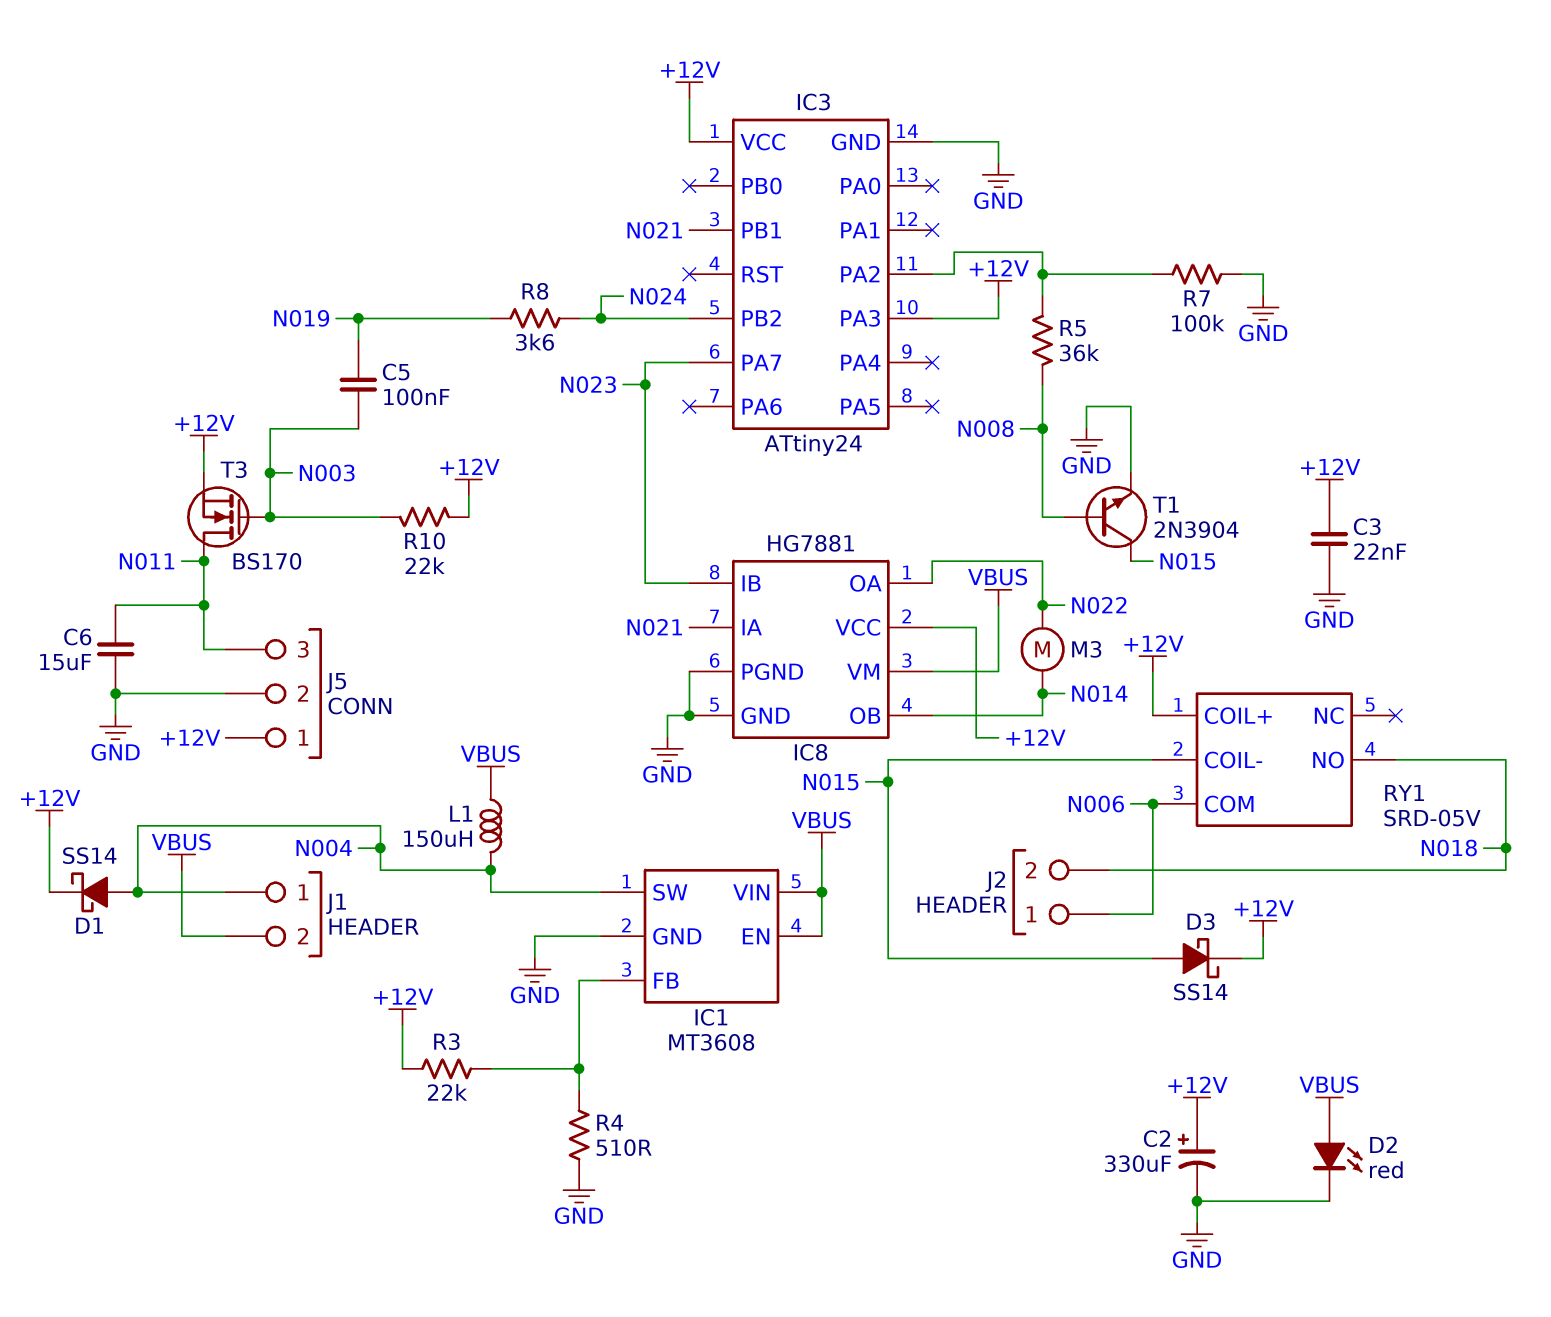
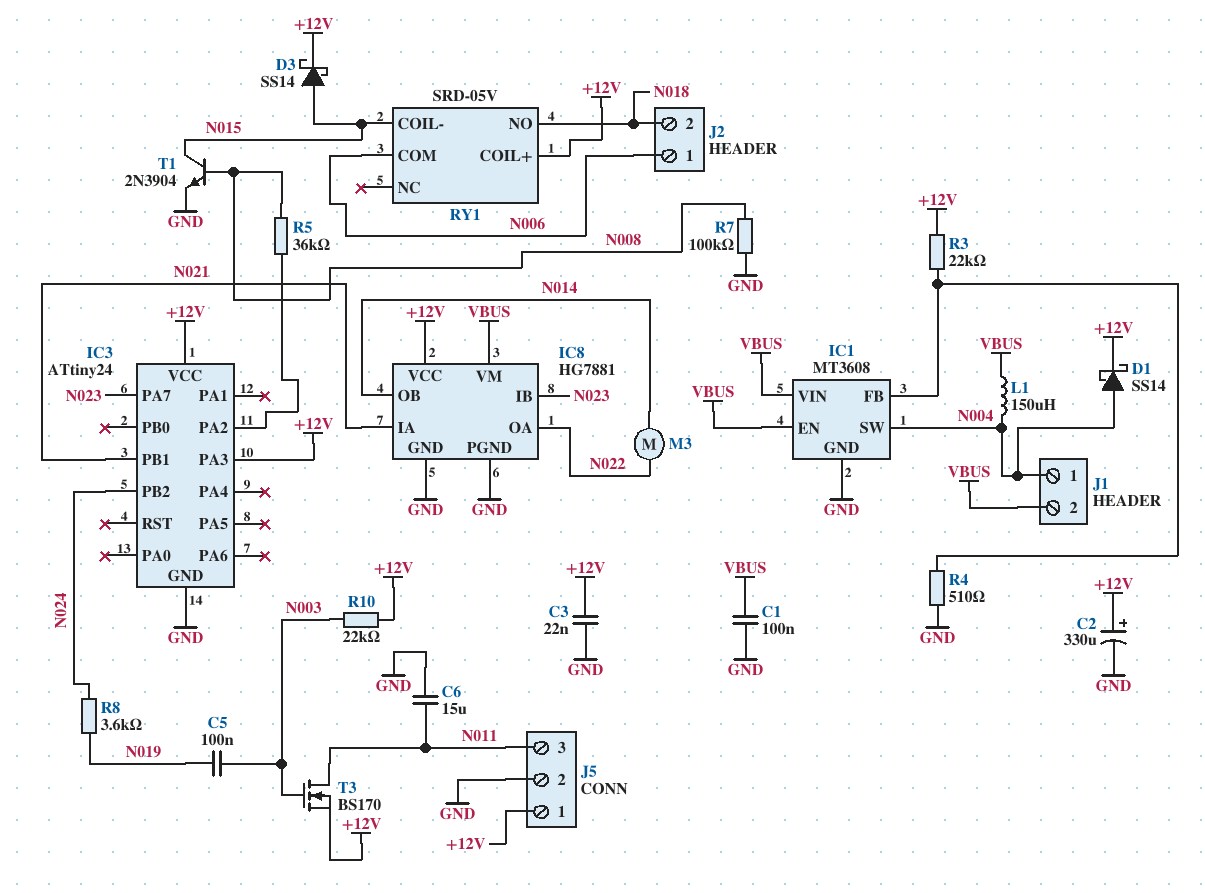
C1: none -> 100nF (GND, VBUS)
D2: LED red (A VBUS, K GND) -> none
R7: 100k (GND, IC3/PA2) -> 100k (GND, N008)

